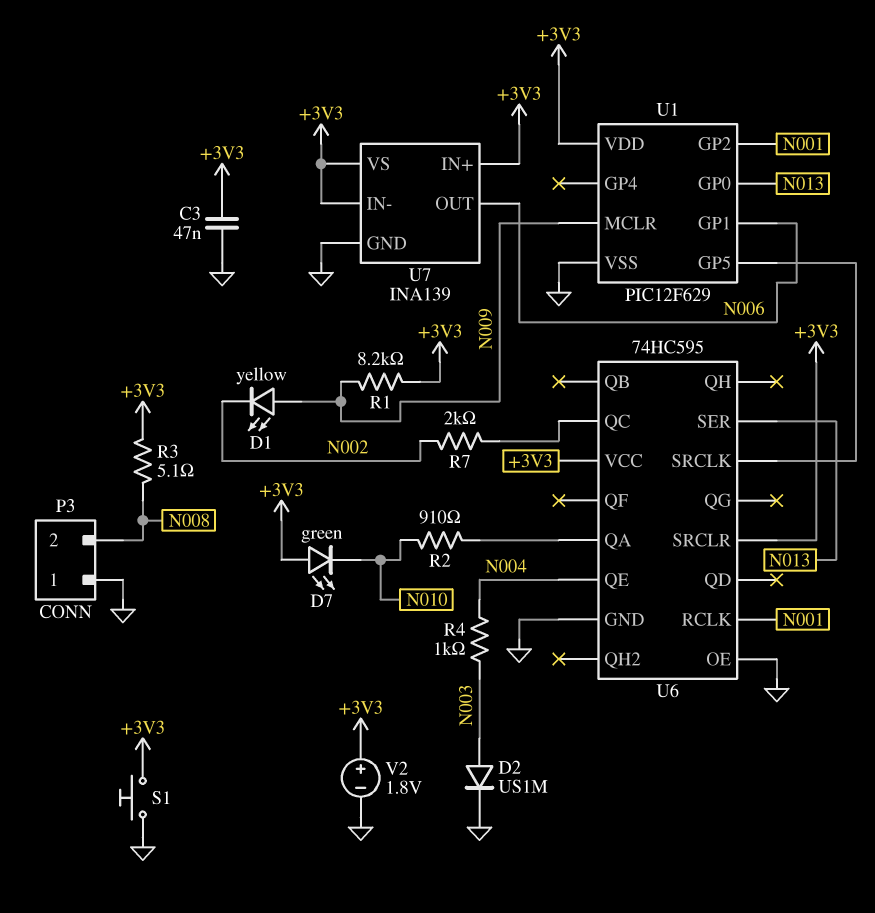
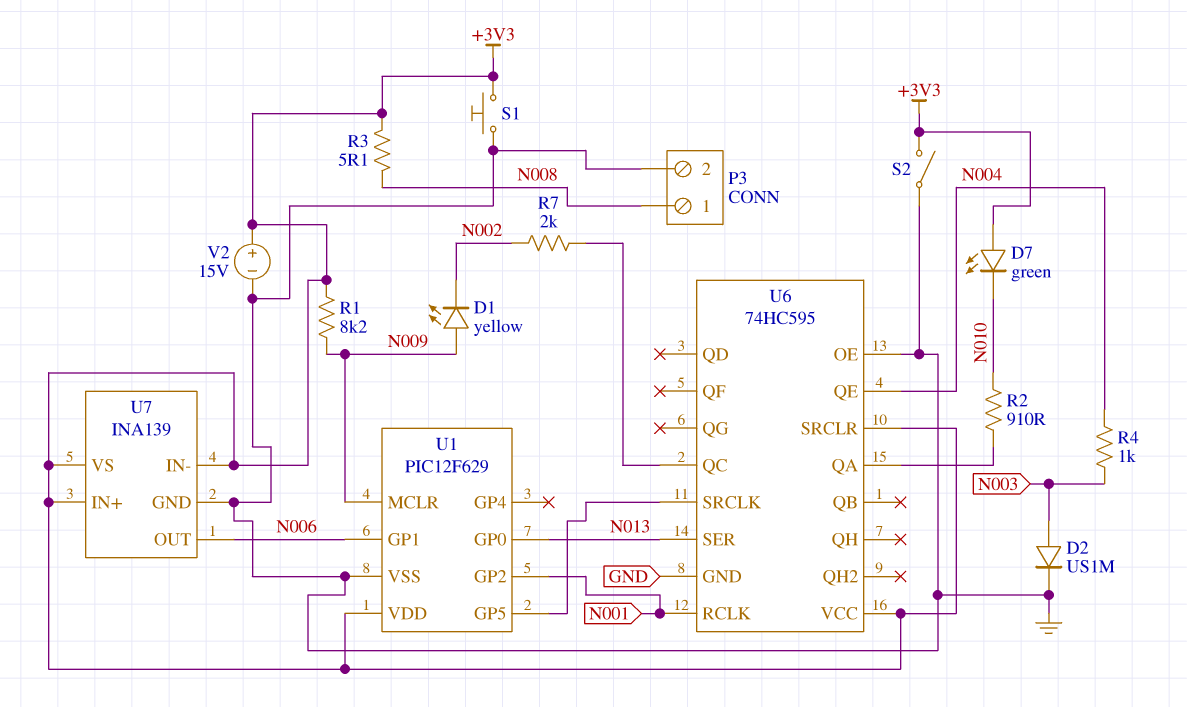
C3: 47nF (+3V3, GND) -> none
P3 pin 1: GND -> N008
P3 pin 2: N008 -> GND
S2: none -> switch (+3V3, GND)
V2: 1.8V (plus +3V3, minus GND) -> 15V (plus +3V3, minus GND)

